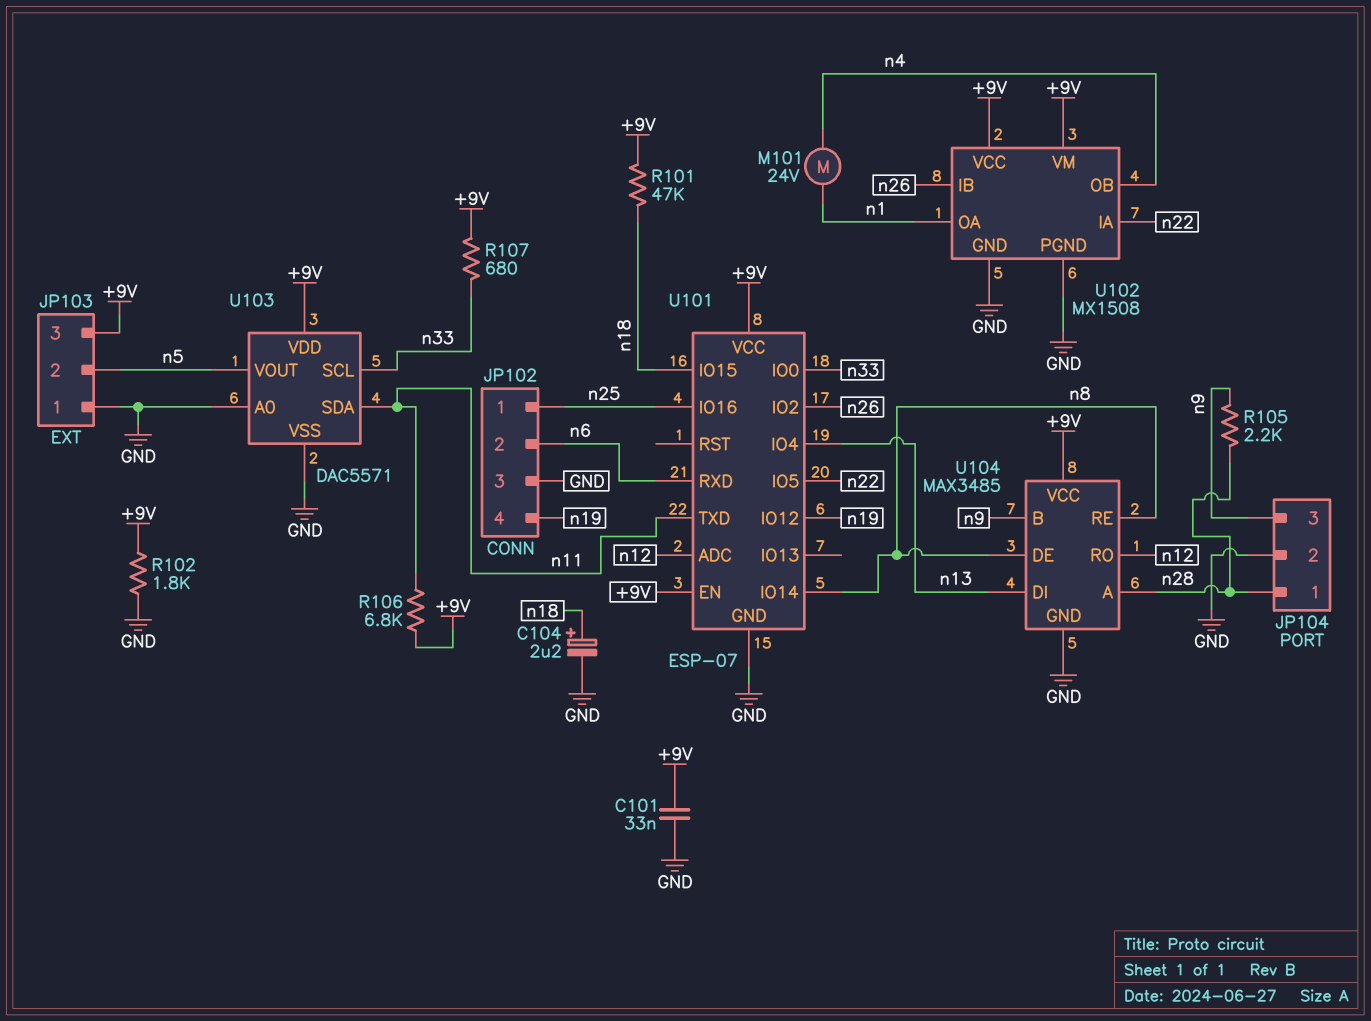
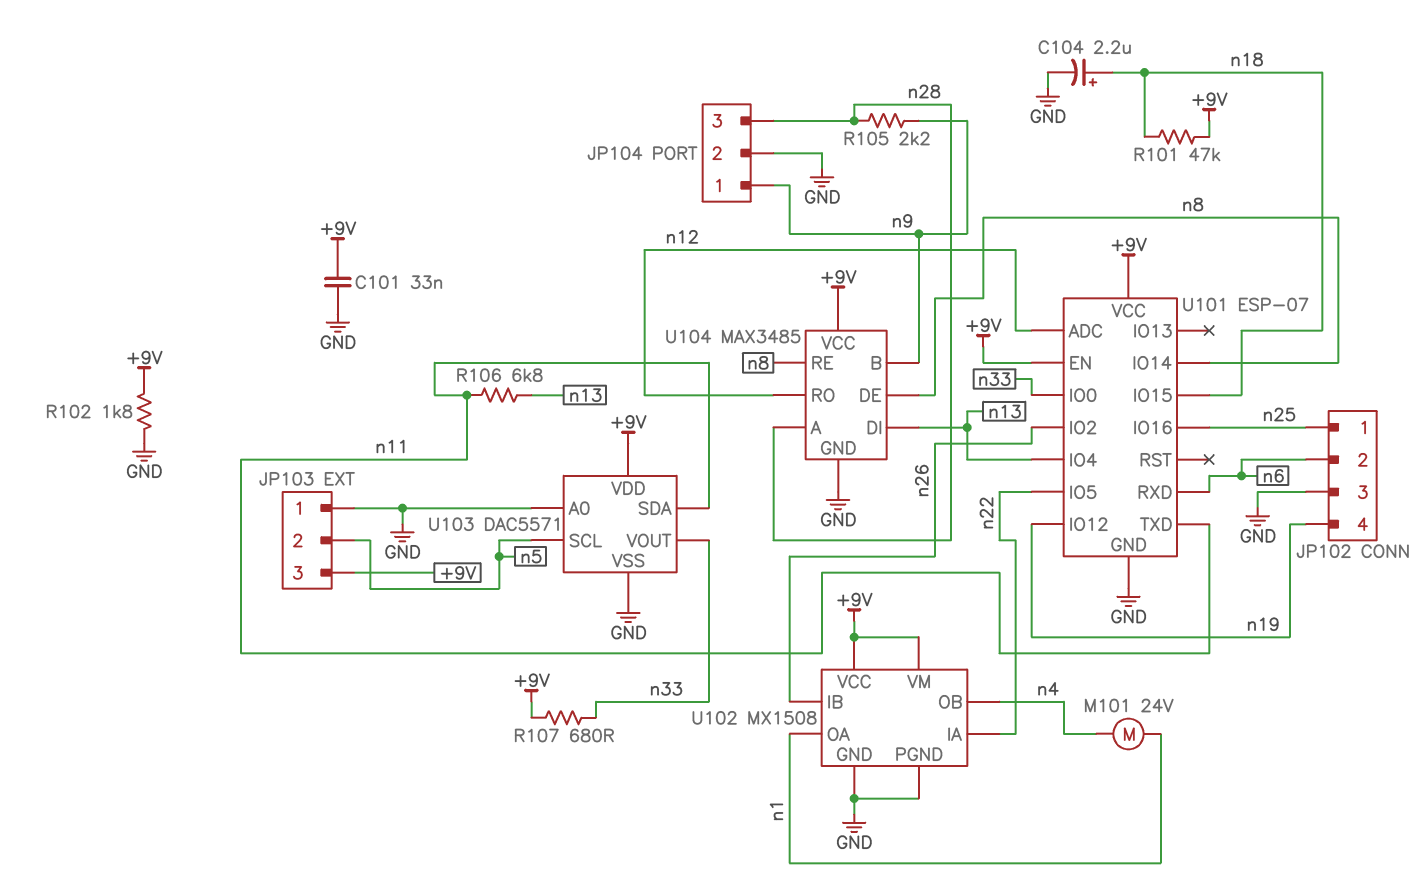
JP104 pin 1: n28 -> n9
JP104 pin 3: n9 -> n28
R106: 6.8k (+9V, n11) -> 6.8k (n11, n13)
U103 pin SCL: n33 -> n5
U103 pin VOUT: n5 -> n33

